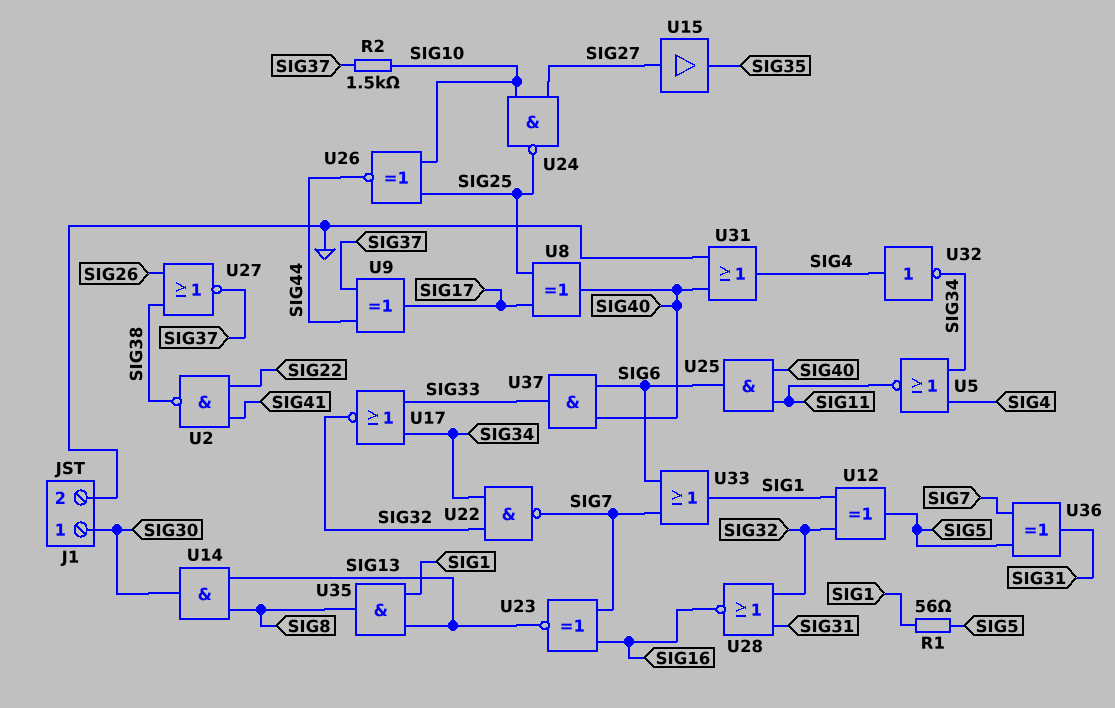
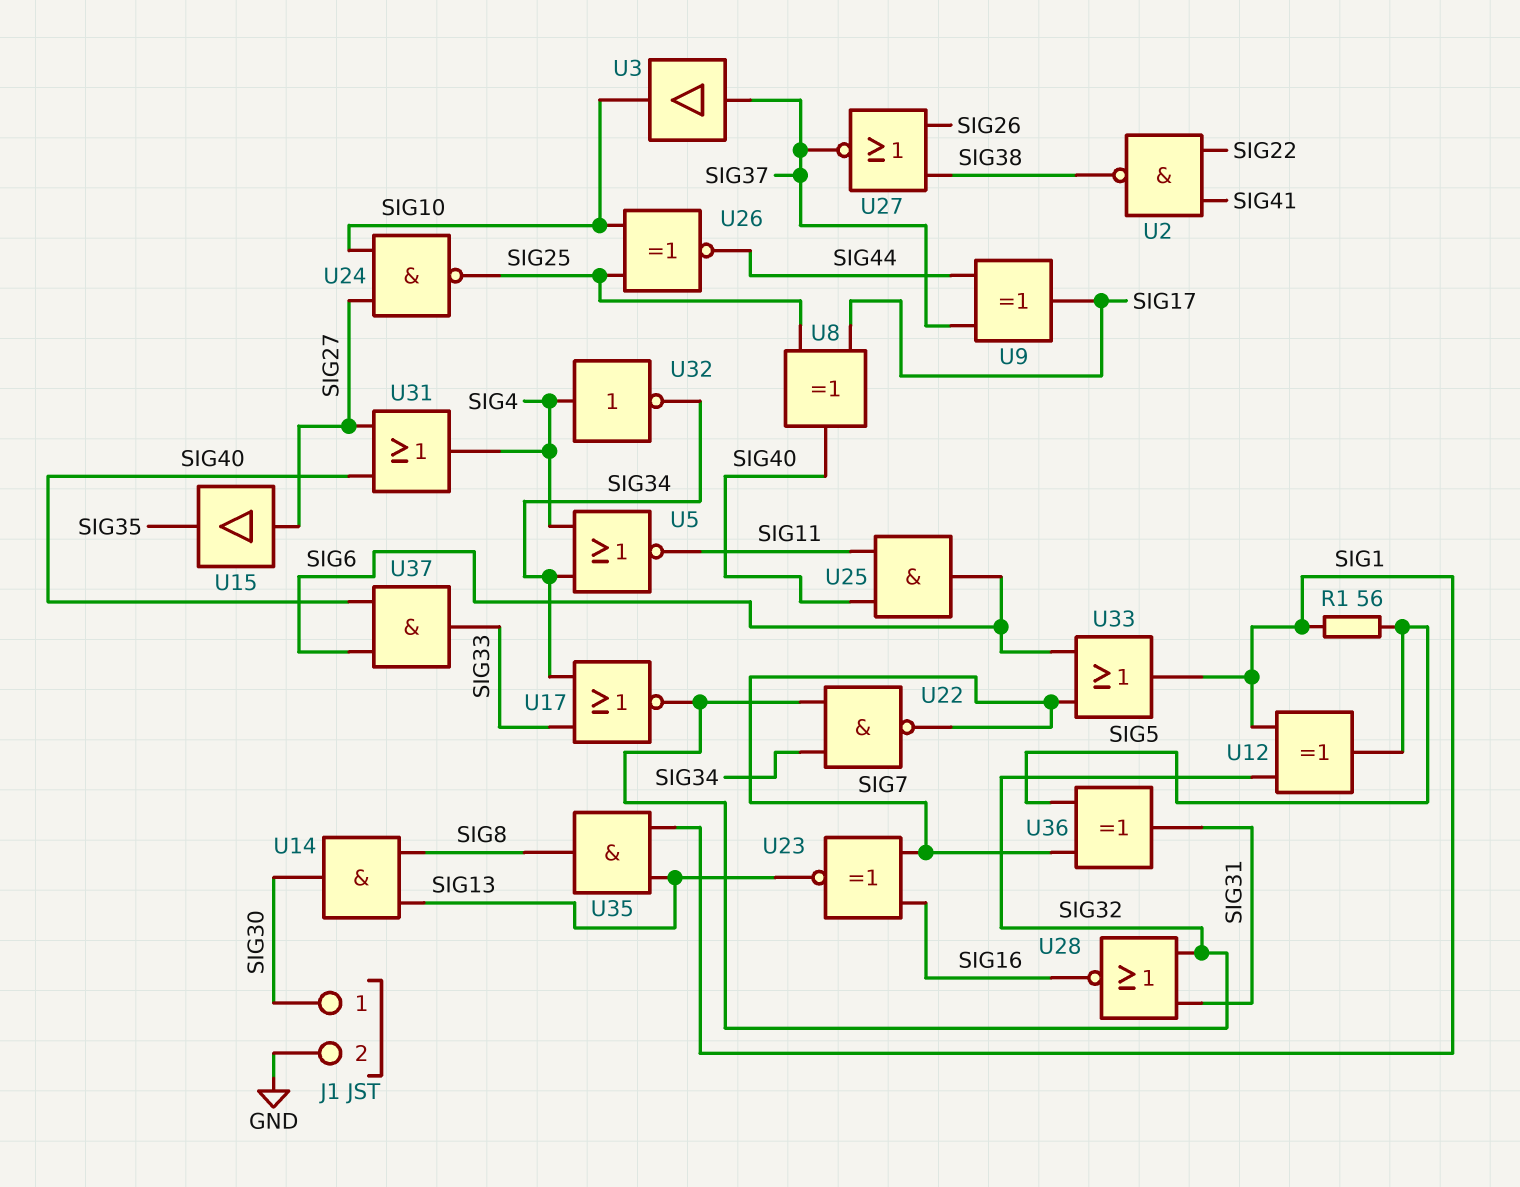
R2: 1.5k (SIG10, SIG37) -> none
U3: none -> buffer (in SIG37, out SIG10)
U31: OR (in GND, in SIG40, out SIG4) -> OR (in SIG27, in SIG40, out SIG4)

